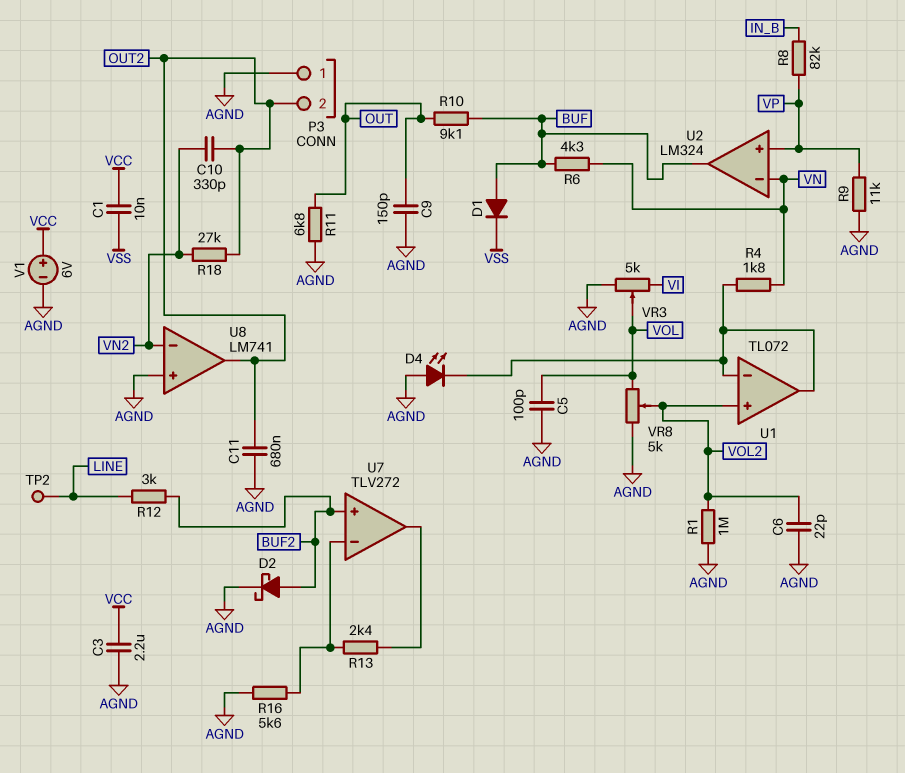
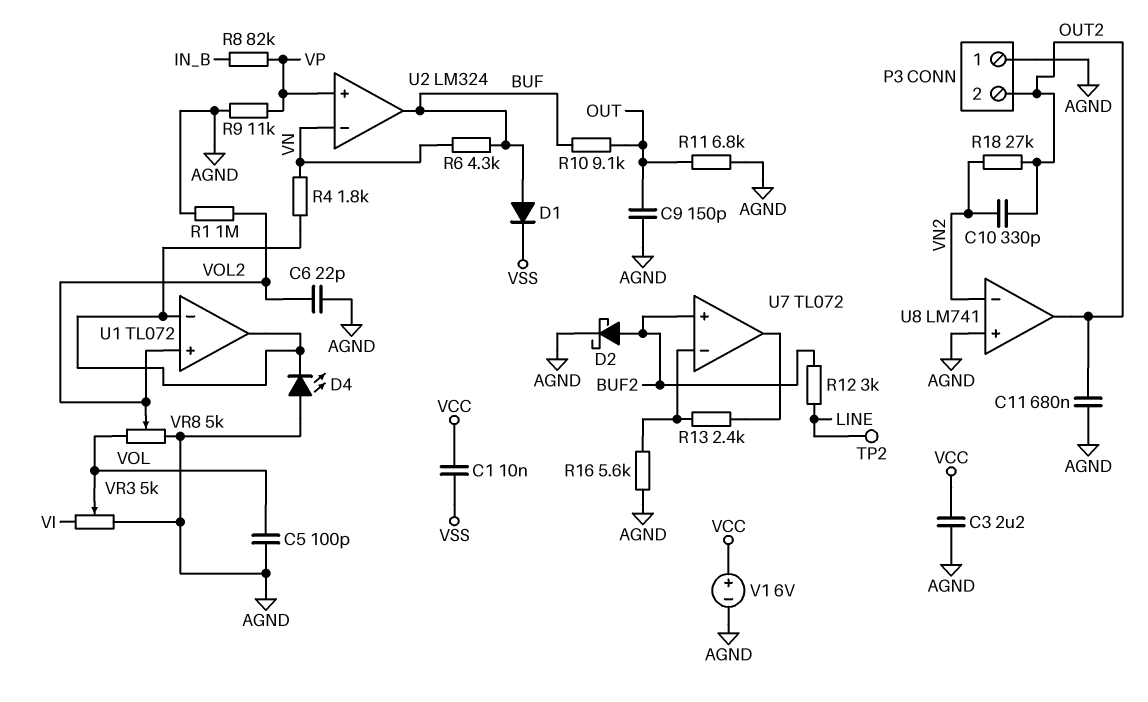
U7: TLV272 -> TL072

